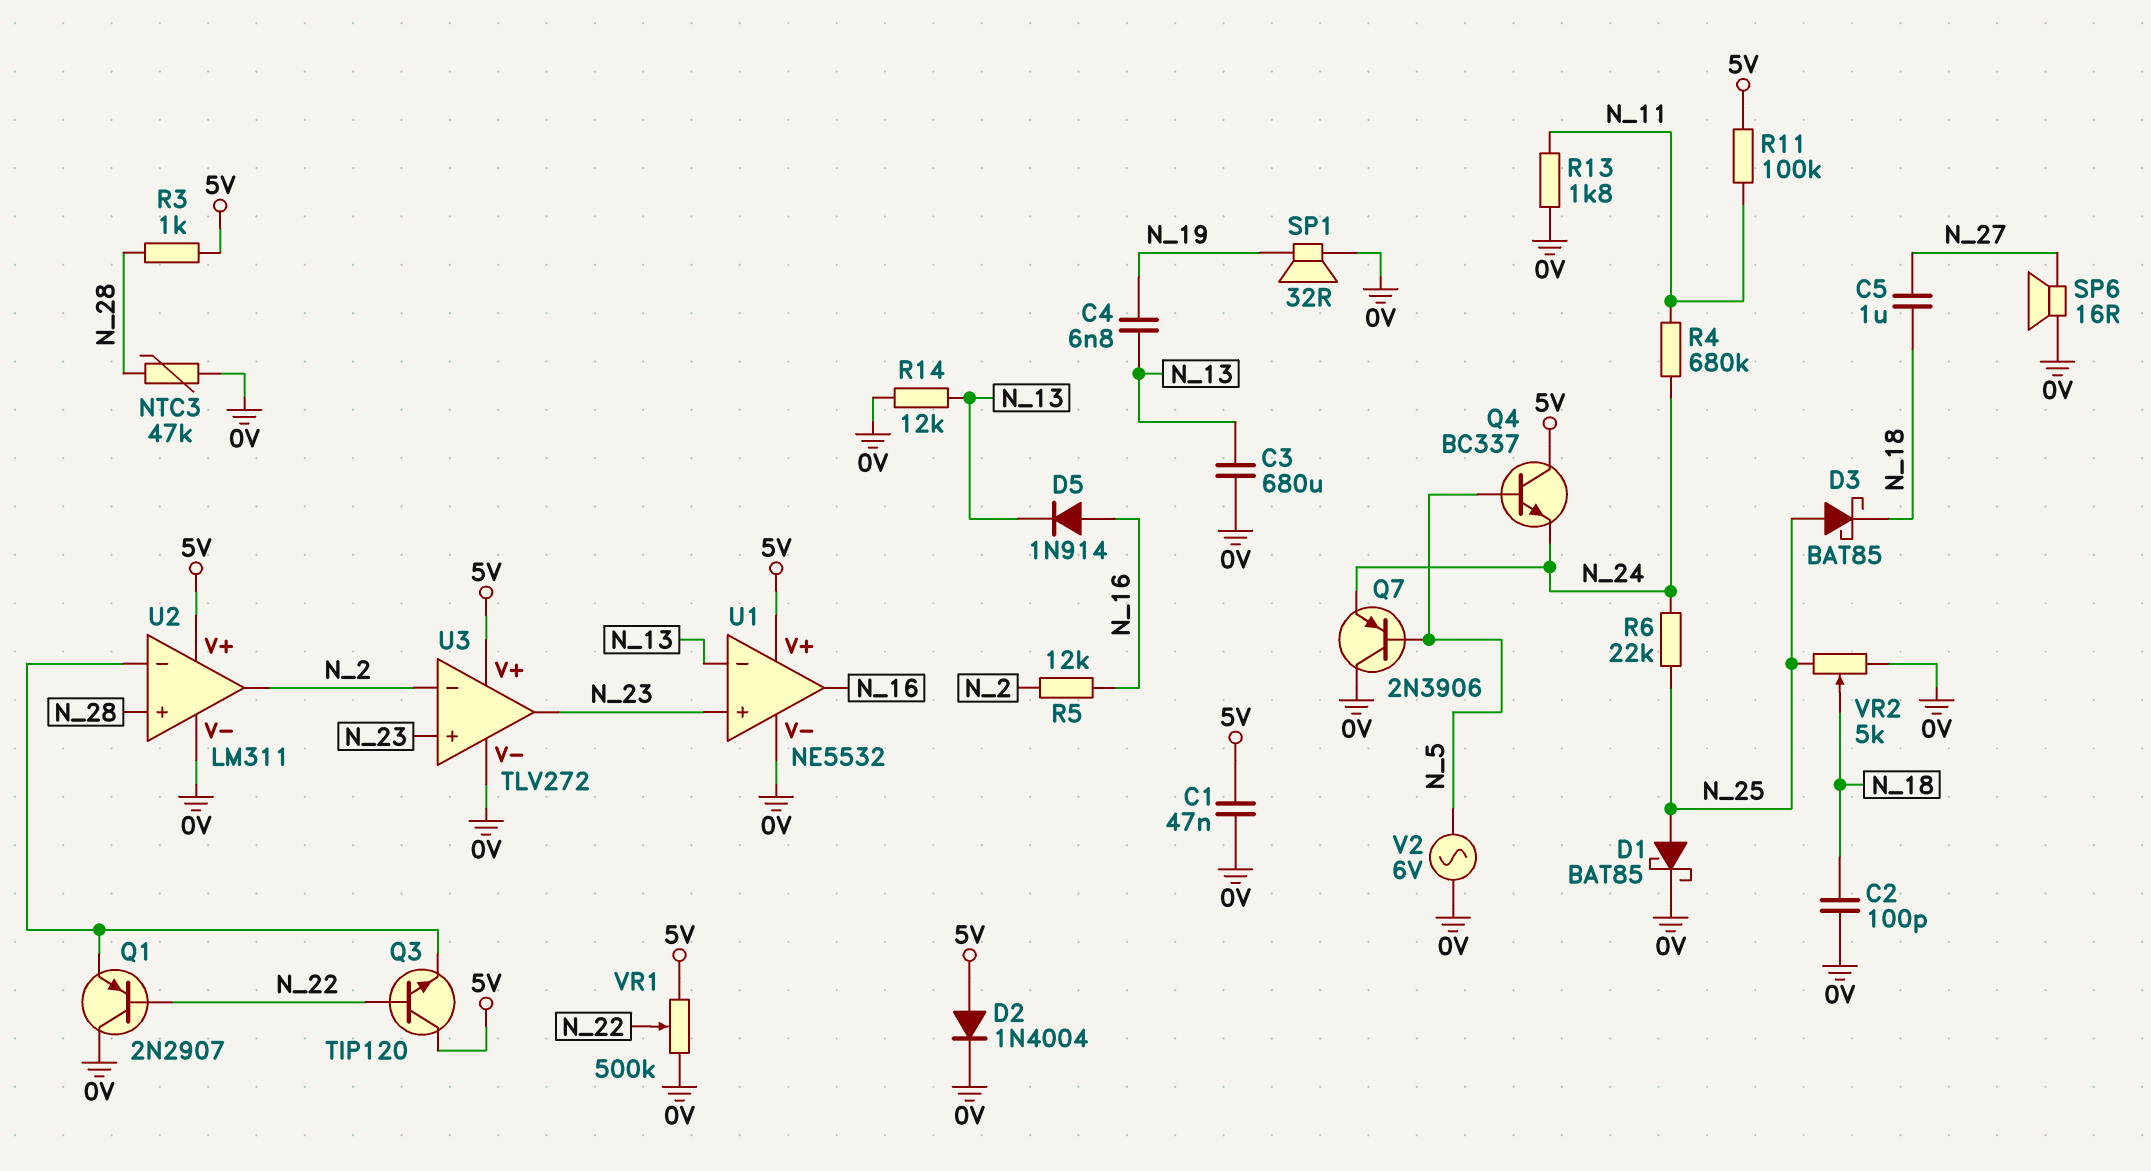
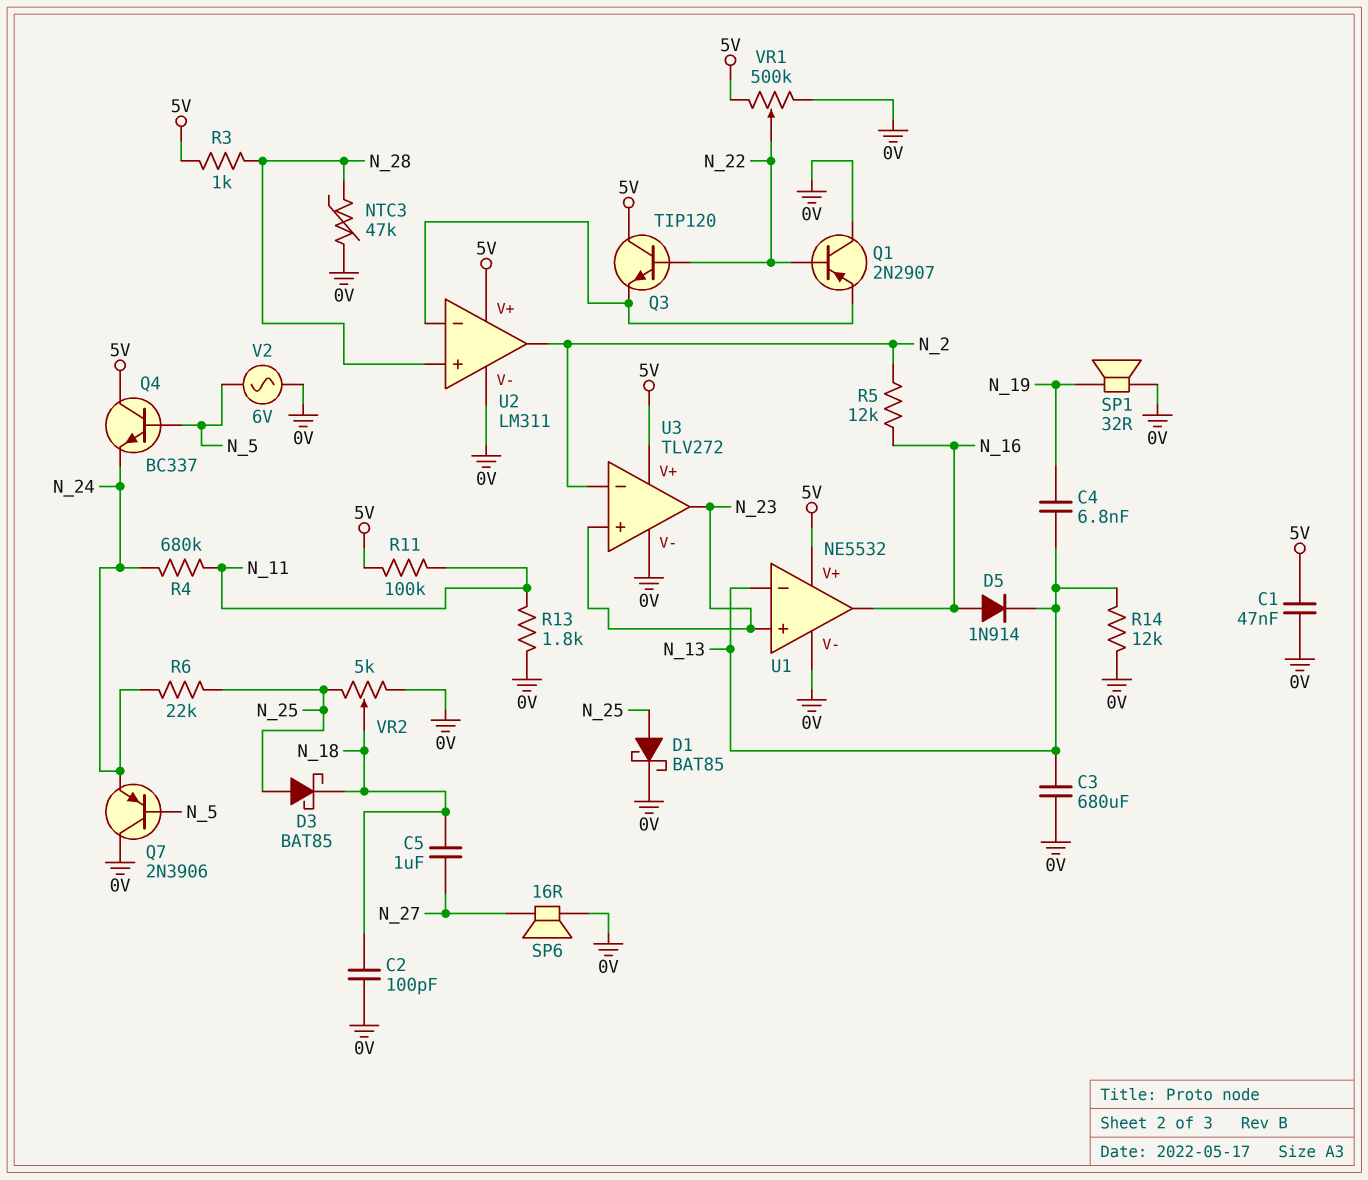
D2: diode 1N4004 (A 5V, K 0V) -> none

